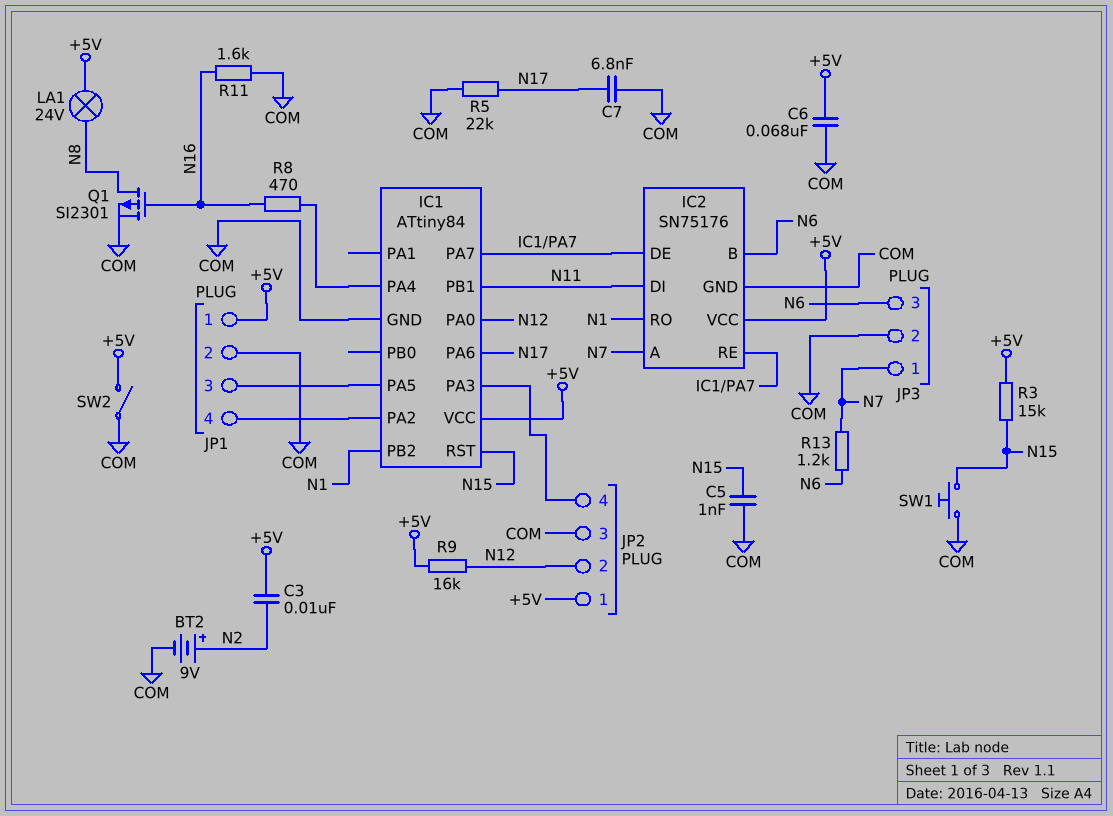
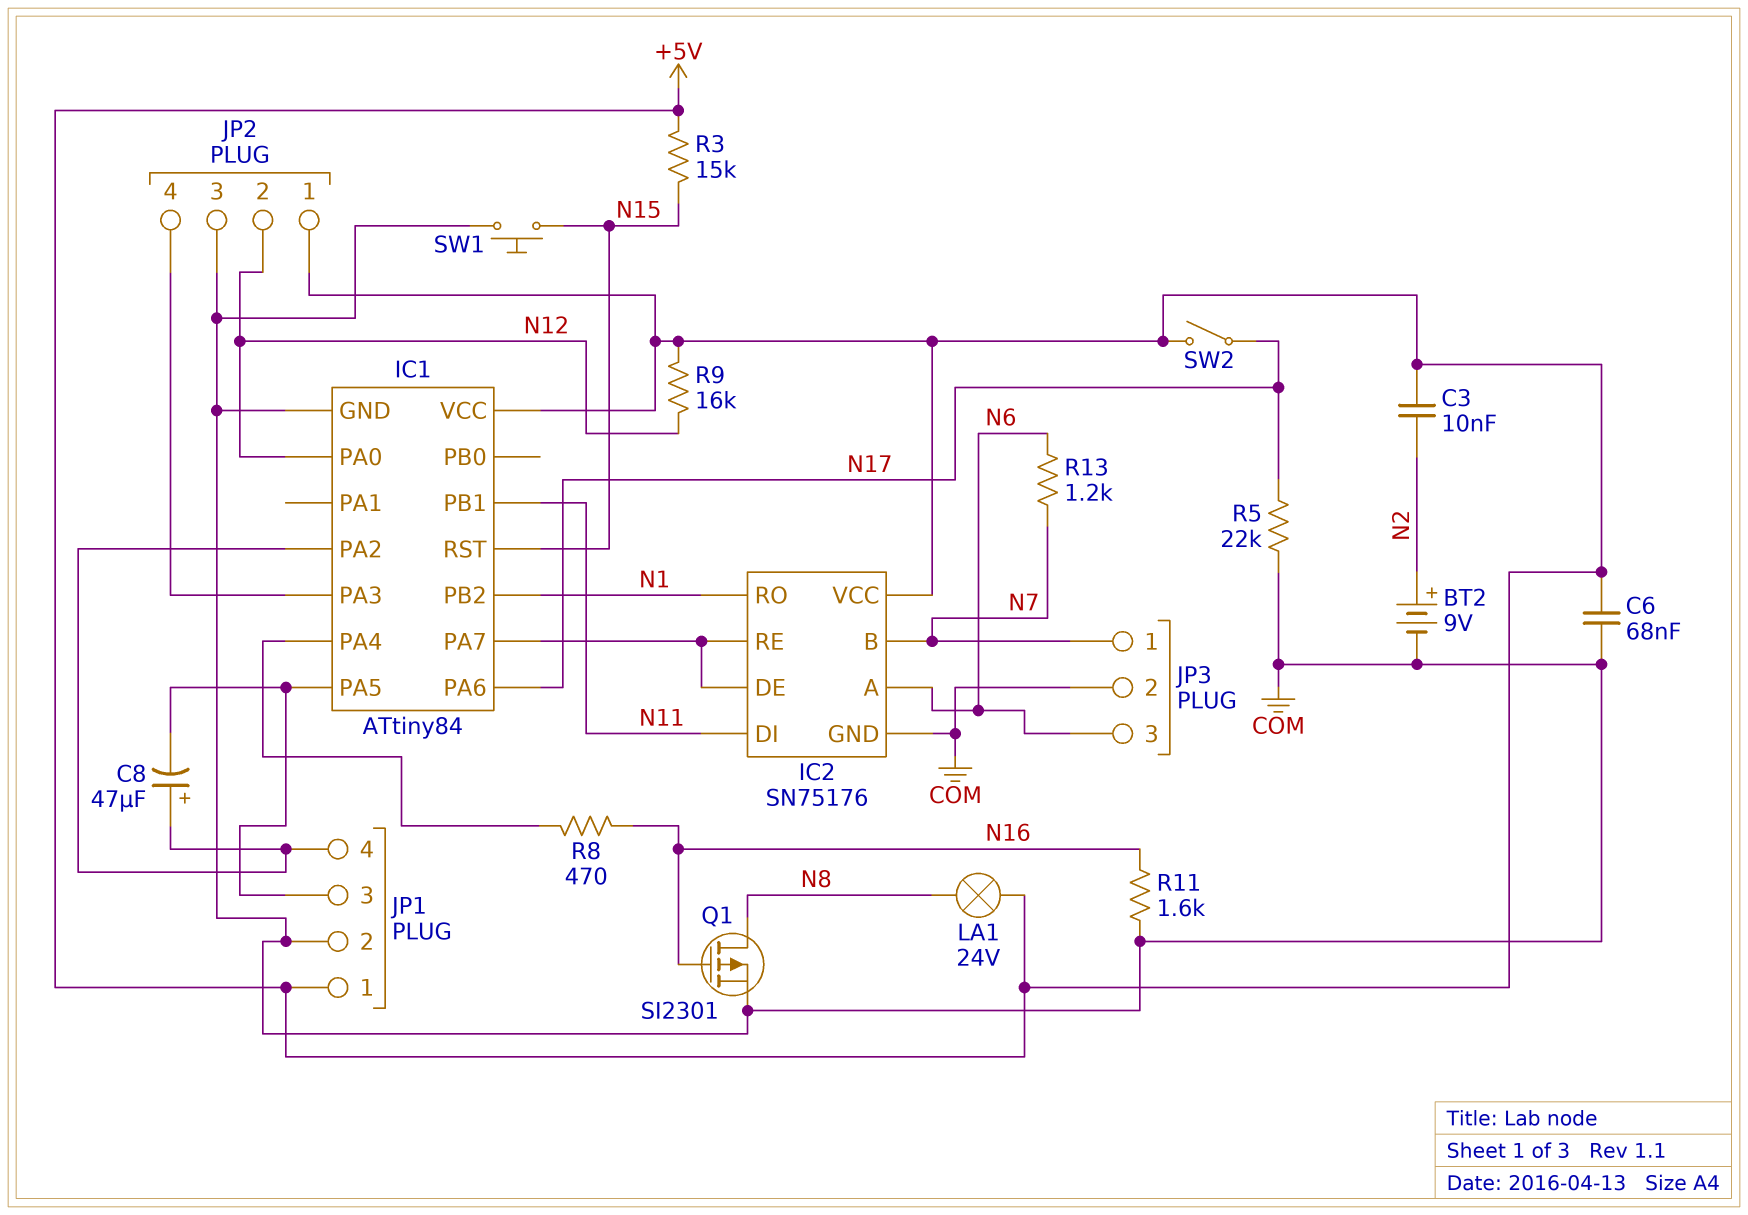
C5: 1nF (COM, N15) -> none
C7: 6.8nF (COM, N17) -> none
C8: none -> 47uF (plus IC1/PA2, minus IC1/PA5)
IC2 pin A: N7 -> N6
IC2 pin B: N6 -> N7
SW2: switch (+5V, COM) -> switch (+5V, N17)

